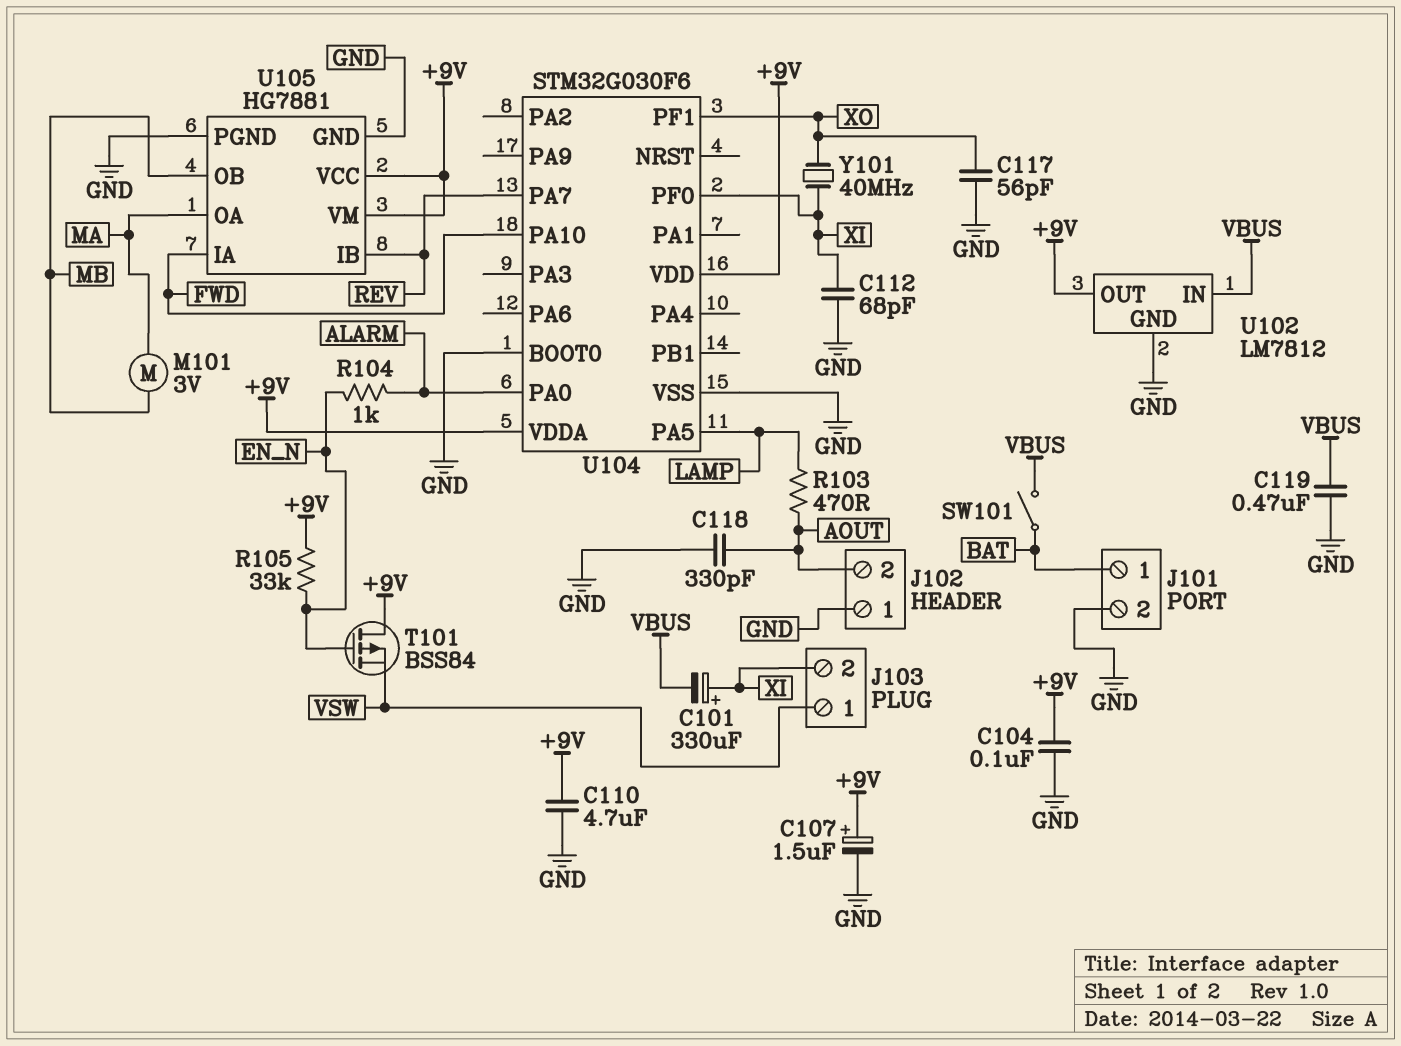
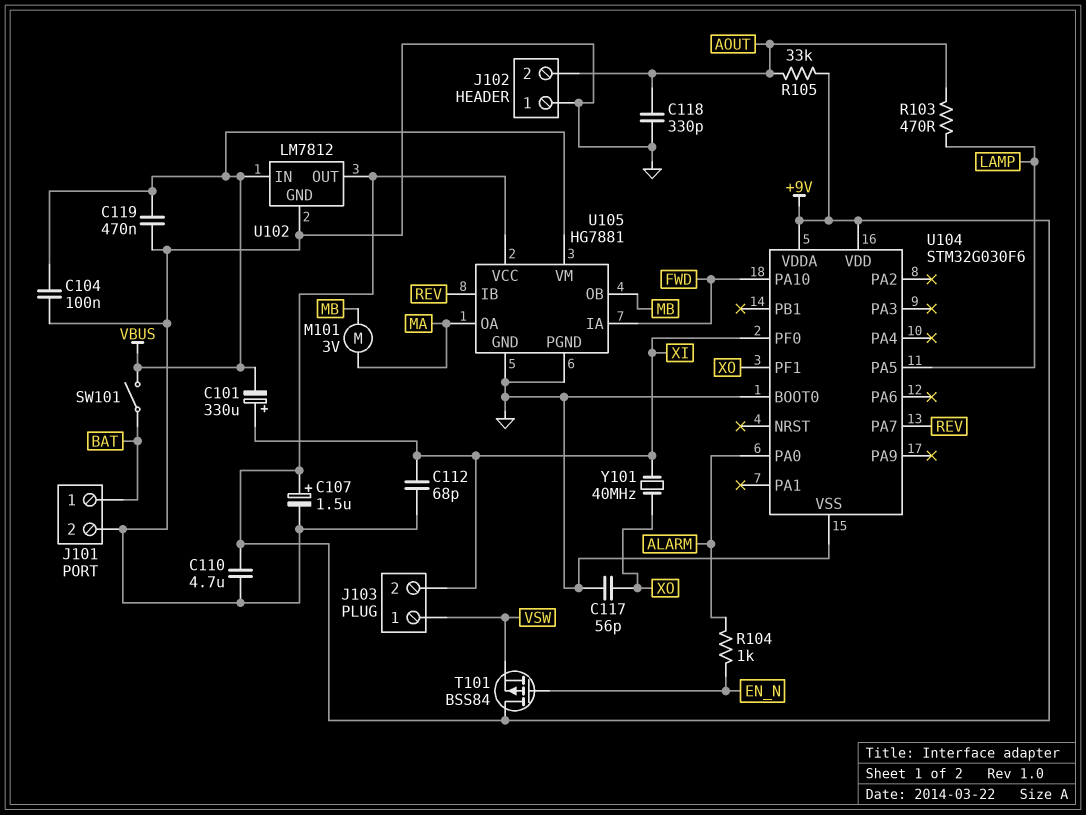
C104: 100nF (+9V, GND) -> 100nF (GND, VBUS)
R105: 33k (+9V, EN_N) -> 33k (+9V, AOUT)
U105 pin VM: +9V -> VBUS

